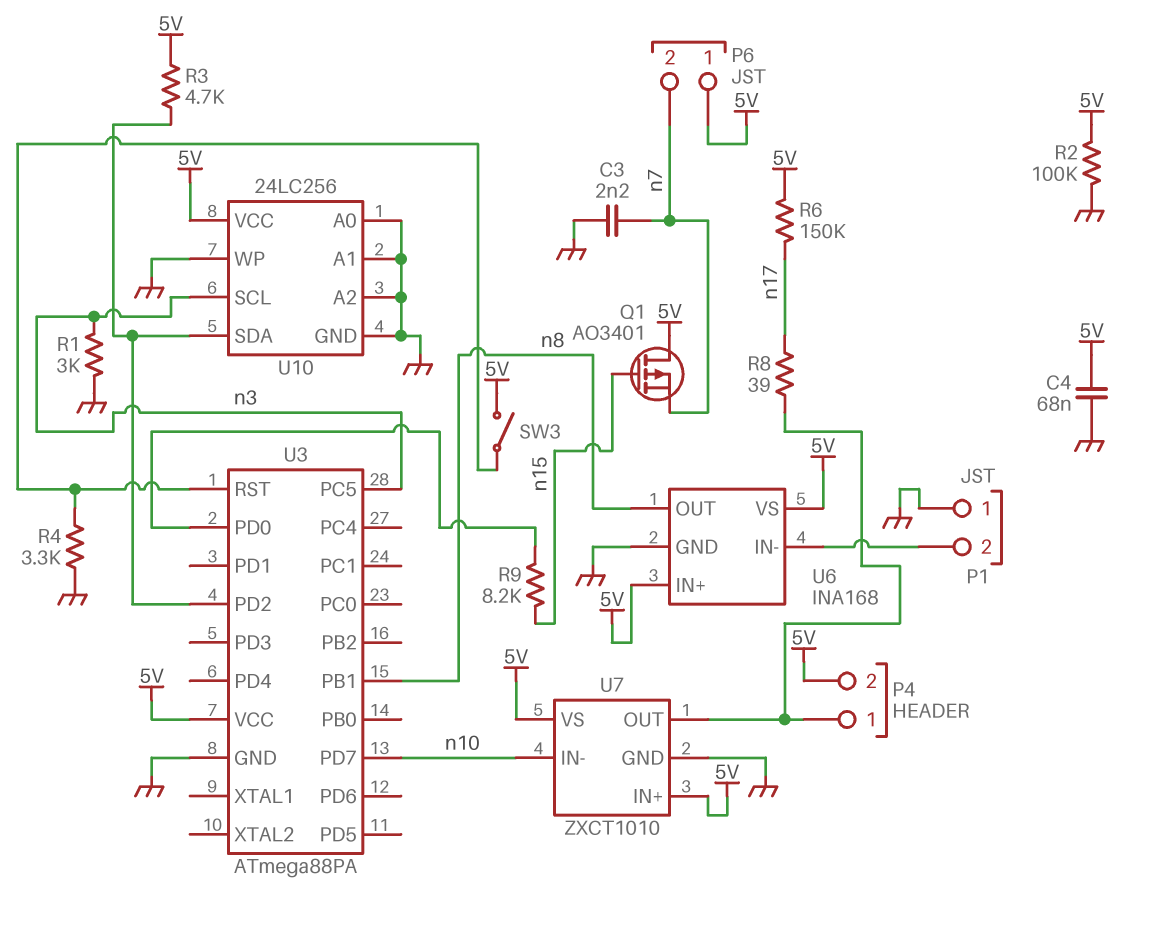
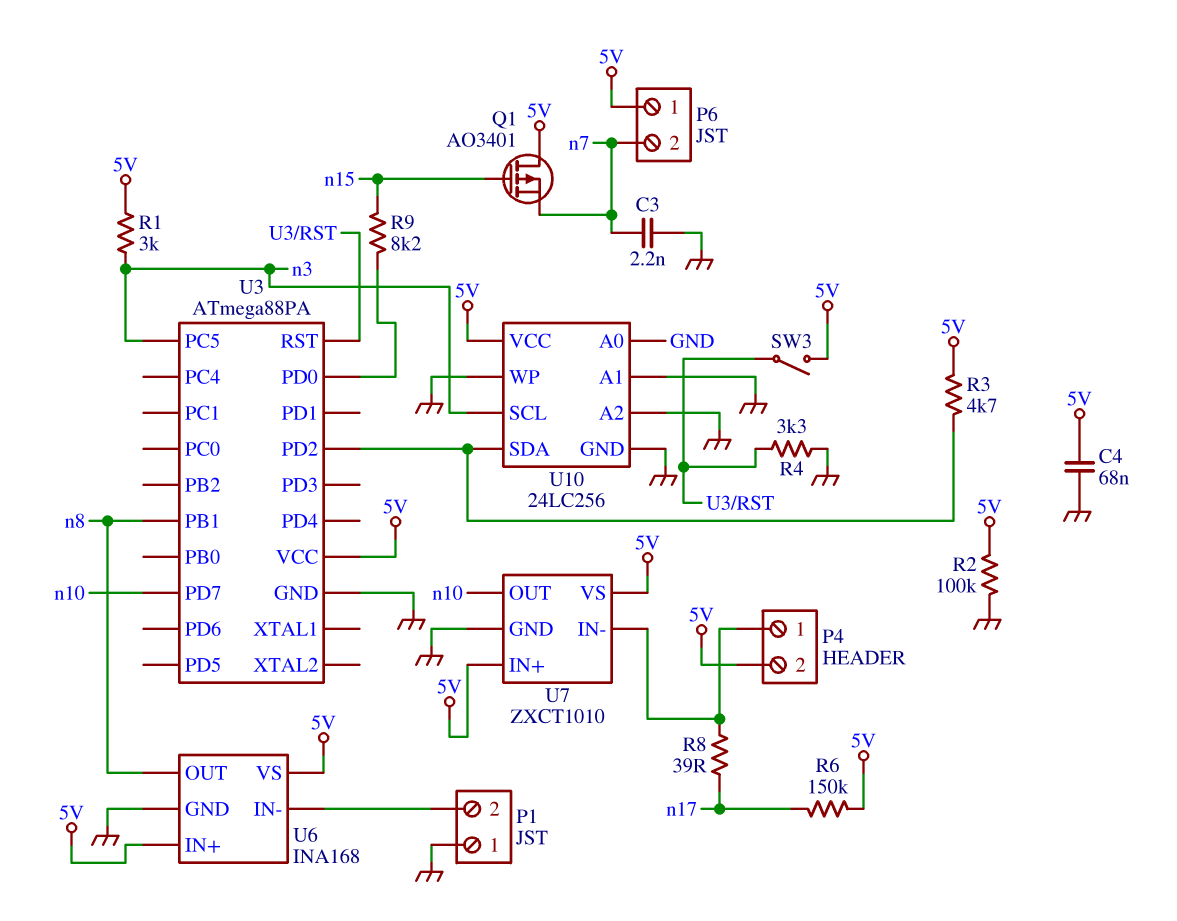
R1: 3k (GND, n3) -> 3k (5V, n3)
U7 pin IN-: n10 -> P4/1
U7 pin OUT: P4/1 -> n10

